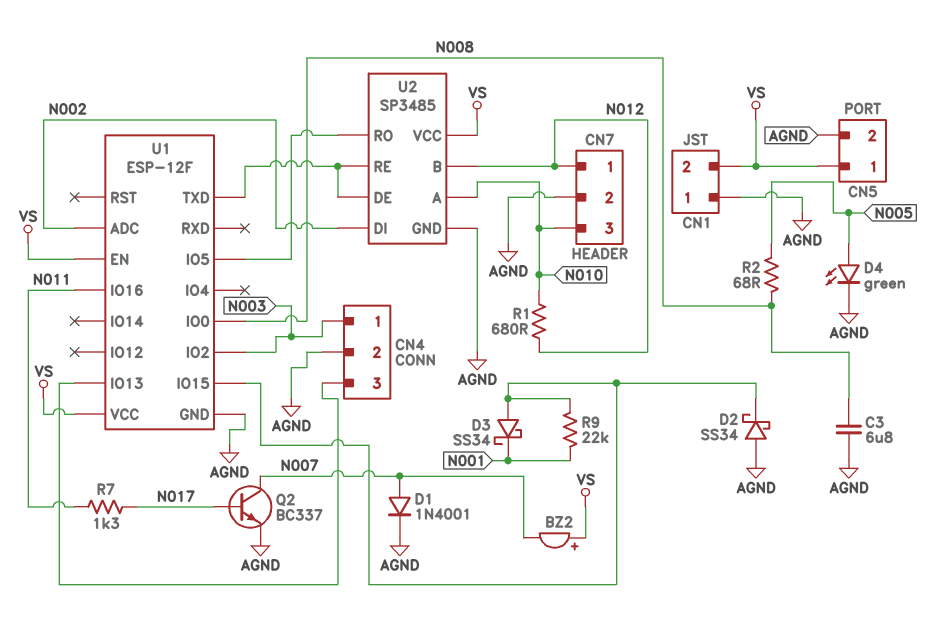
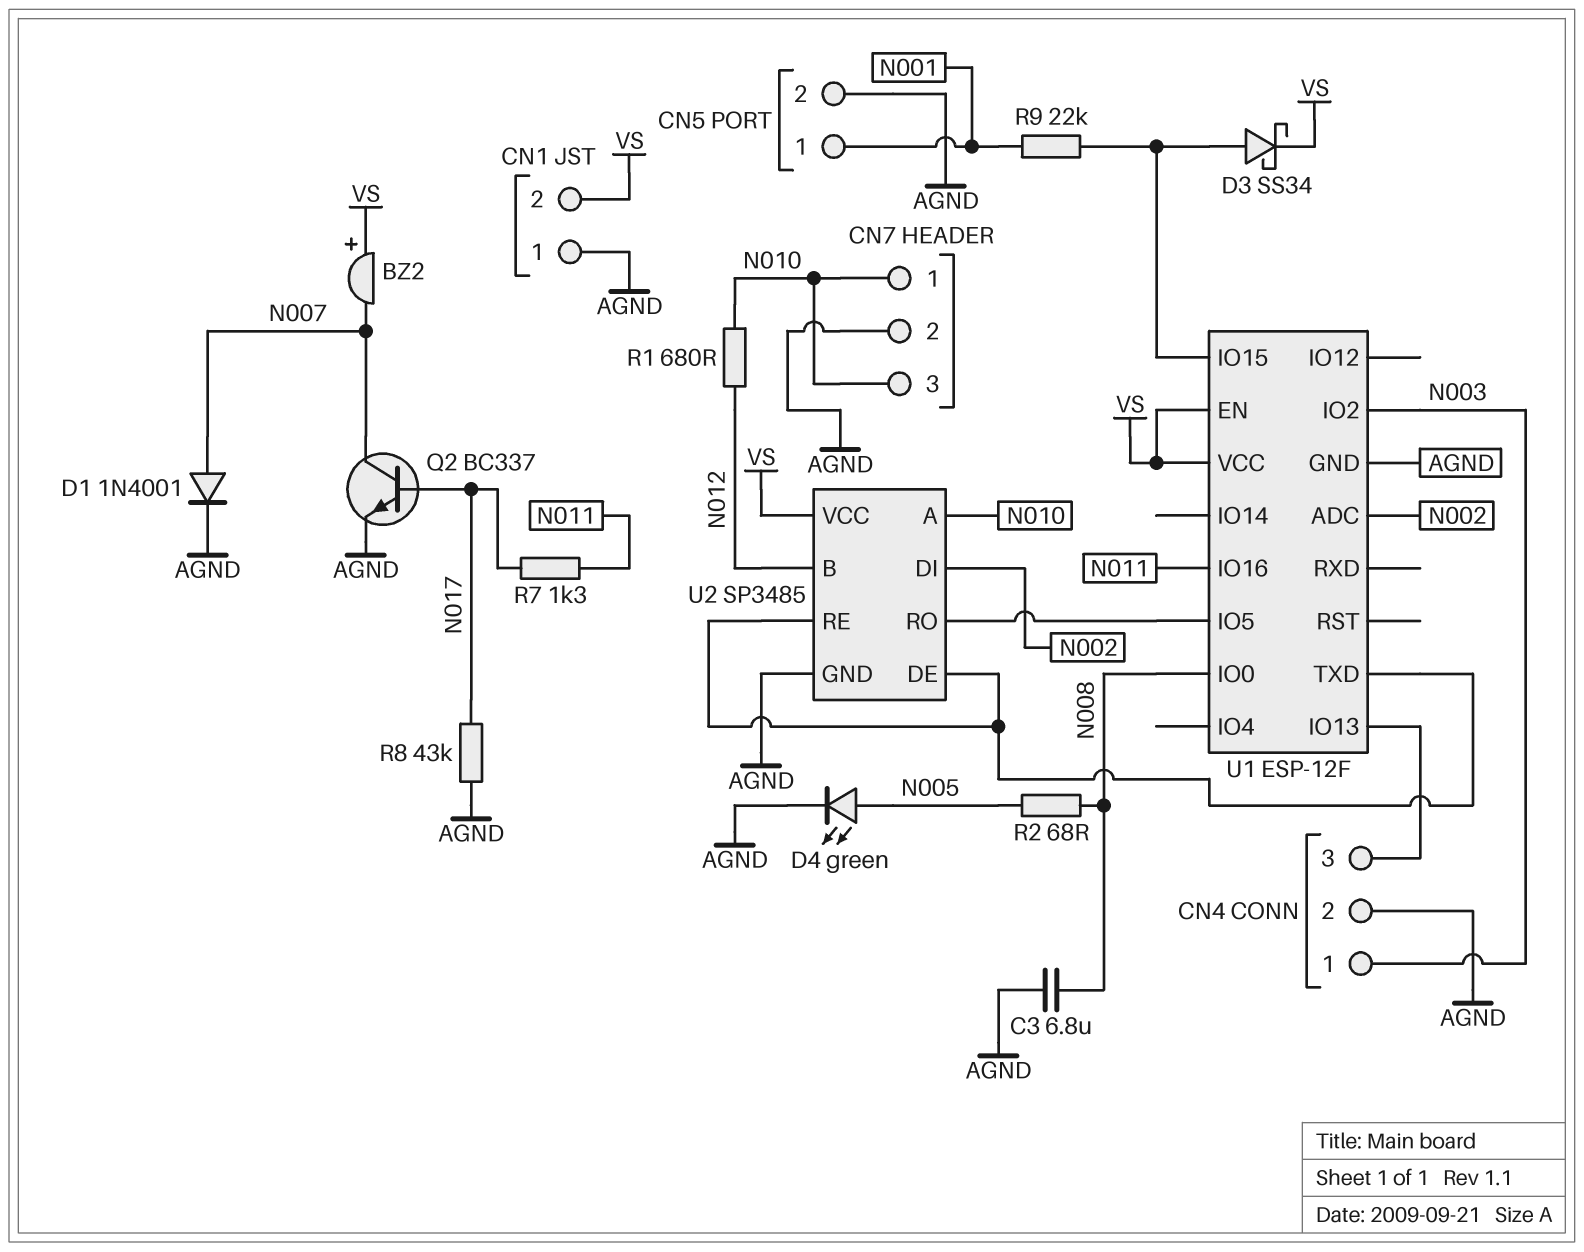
CN5 pin 1: VS -> N001
CN7 pin 1: N012 -> N010
D2: schottky SS34 (A AGND, K U1/IO15) -> none
D3: schottky SS34 (A U1/IO15, K N001) -> schottky SS34 (A U1/IO15, K VS)
R8: none -> 43k (AGND, N017)

